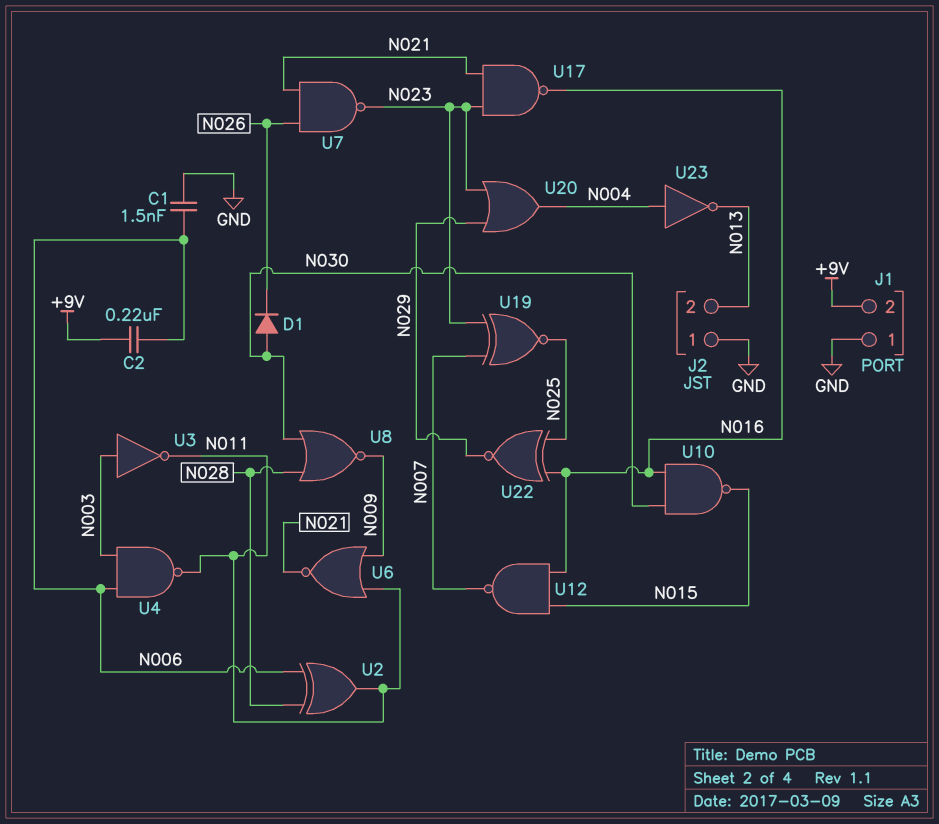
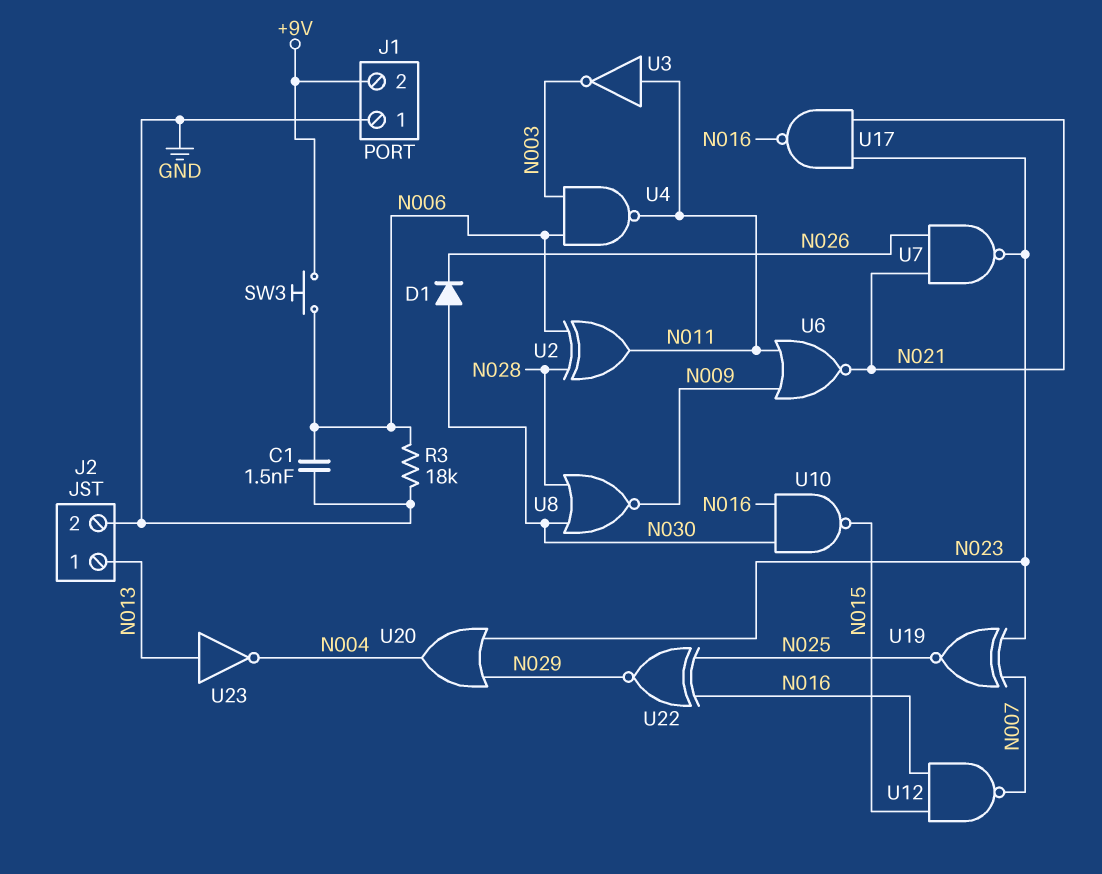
C2: 220nF (+9V, N006) -> none
J2 pin 1: GND -> N013
J2 pin 2: N013 -> GND
R3: none -> 18k (GND, N006)
SW3: none -> button (+9V, N006)
U3: NOT (in N003, out N011) -> NOT (in N011, out N003)
U23: NOT (in N004, out N013) -> NOT (in N013, out N004)

